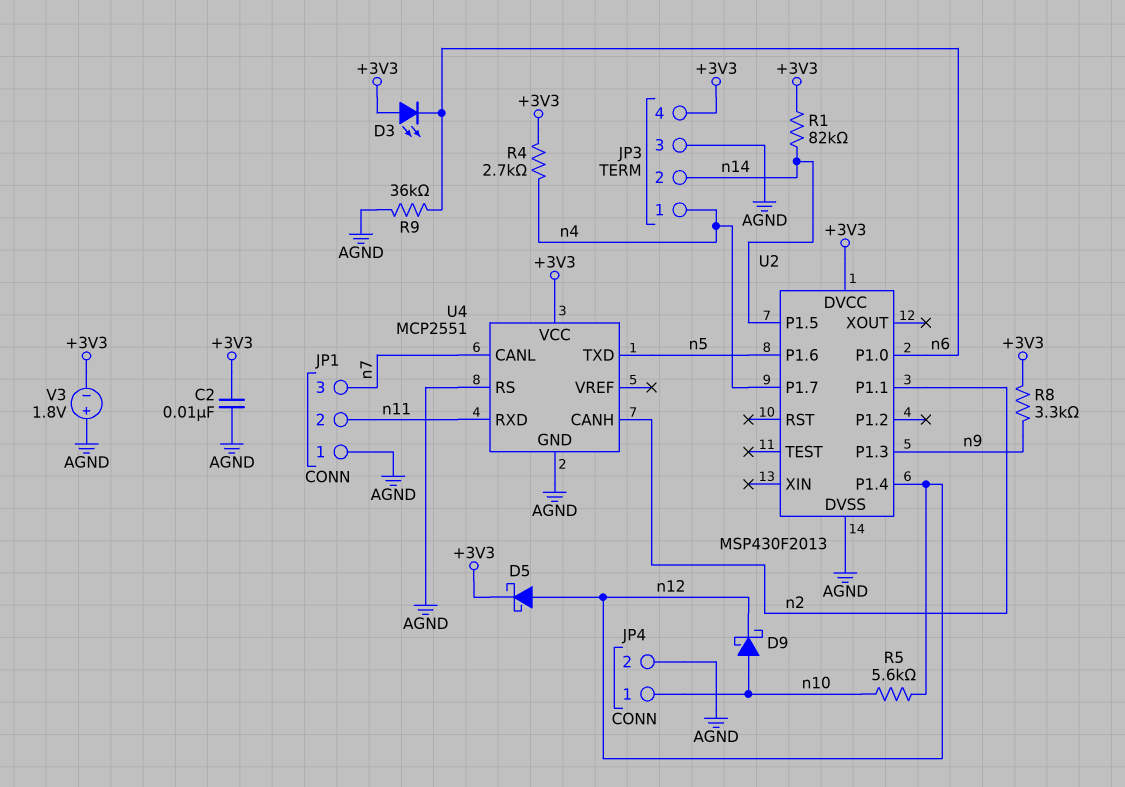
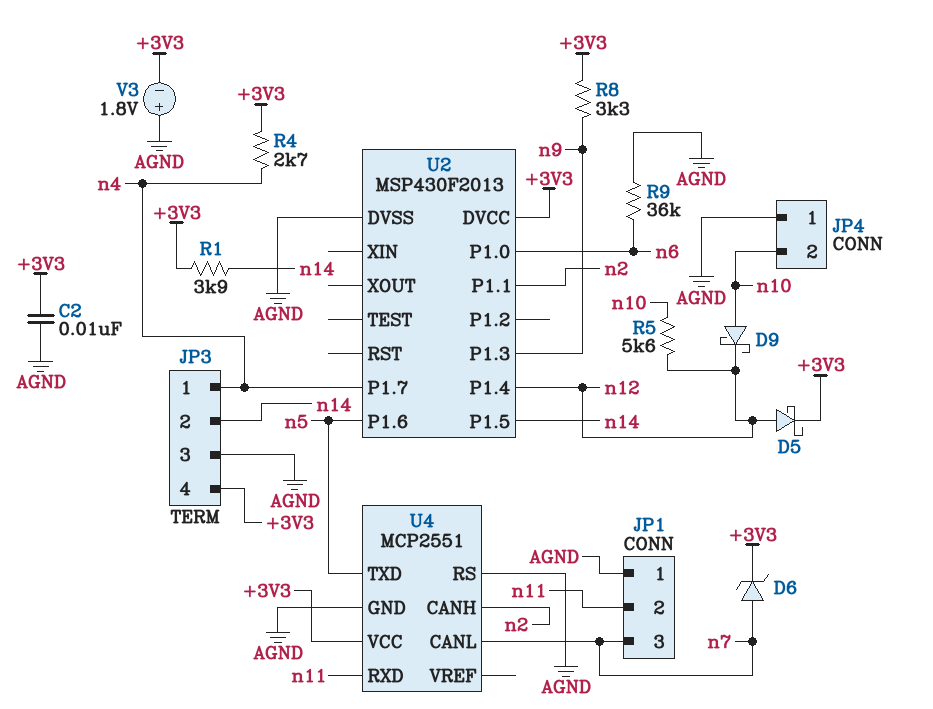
D3: LED (A +3V3, K n6) -> none
D6: none -> zener (A n7, K +3V3)
JP4 pin 1: n10 -> AGND
JP4 pin 2: AGND -> n10
R1: 82k (+3V3, n14) -> 3.9k (+3V3, n14)

